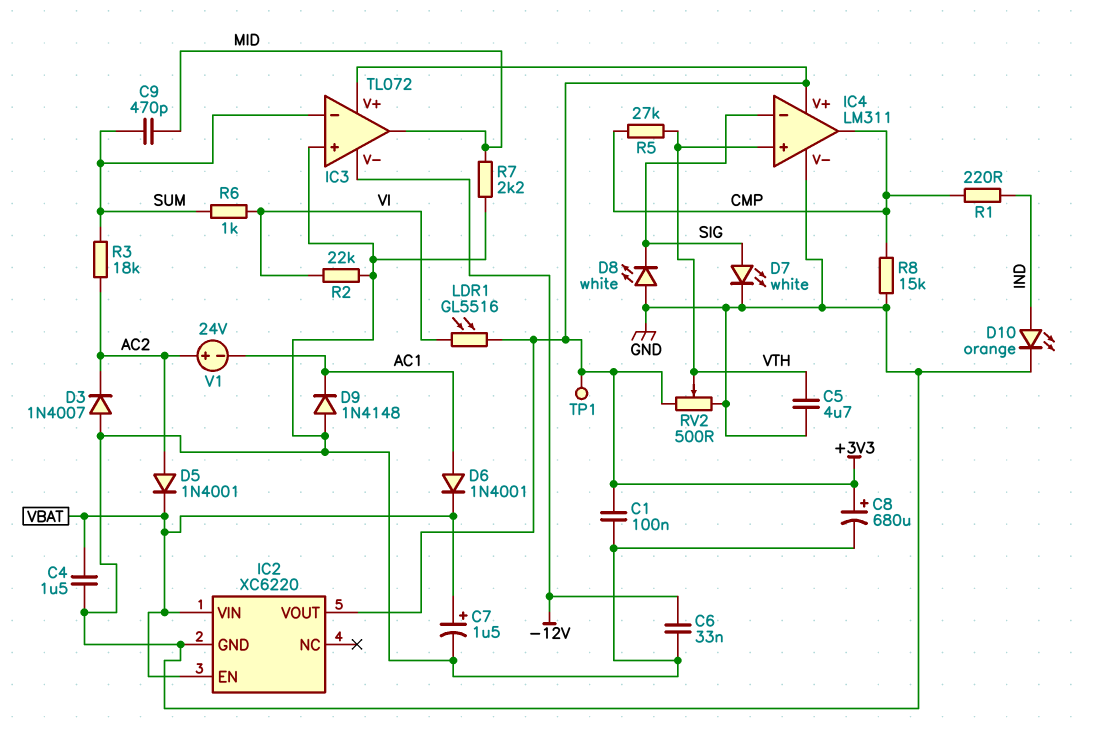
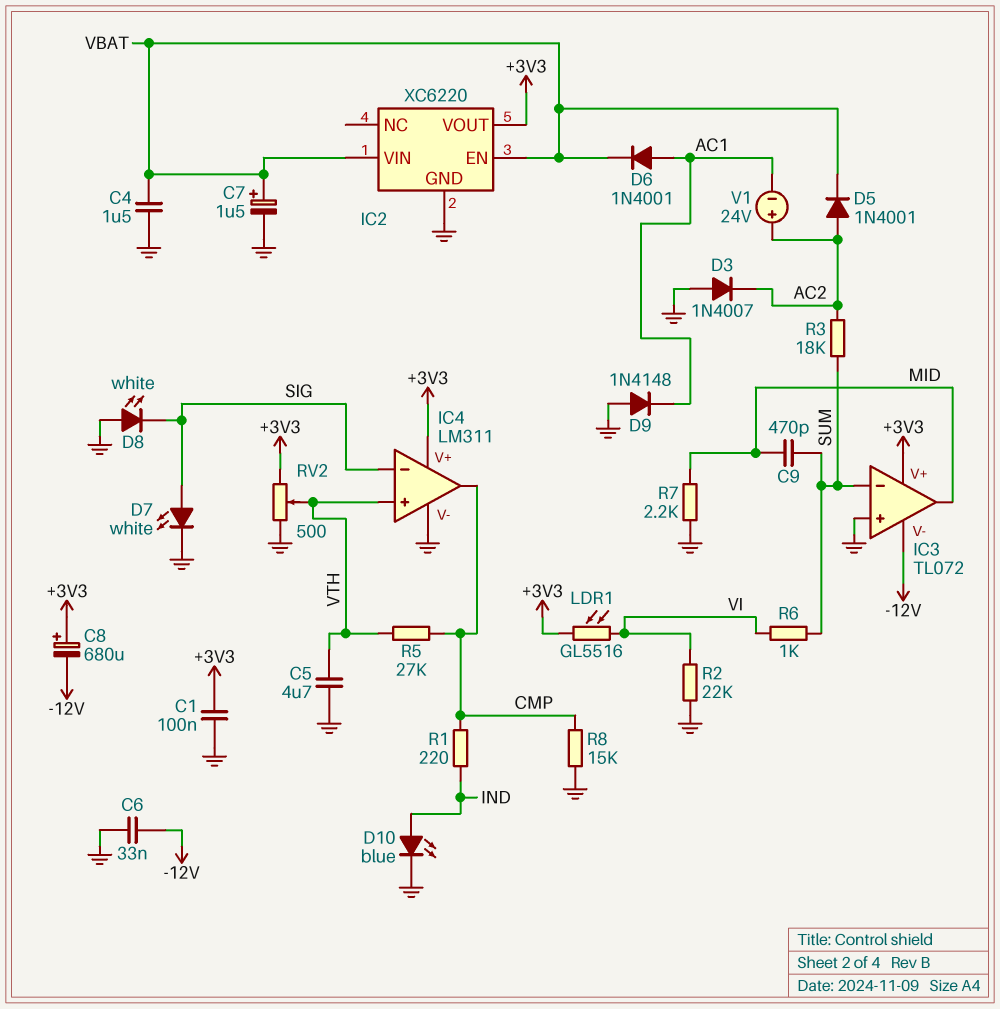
C8: 680uF (plus +3V3, minus GND) -> 680uF (plus +3V3, minus -12V)
D10: LED orange (A IND, K GND) -> LED blue (A IND, K GND)
TP1: test point (+3V3) -> none

